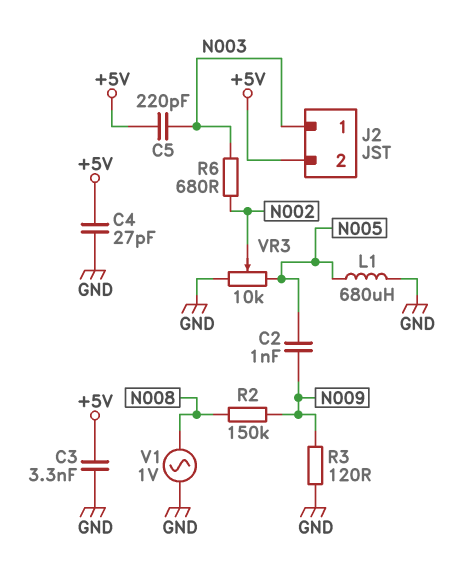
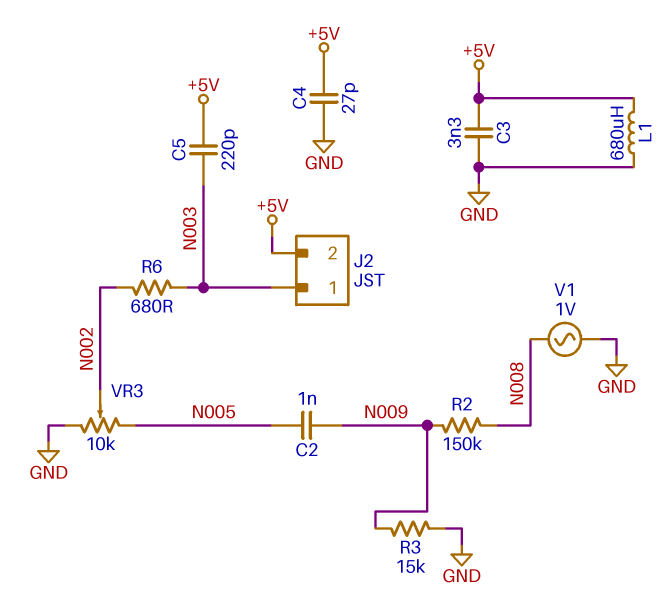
L1: 680uH (GND, N005) -> 680uH (+5V, GND)
R3: 120 (GND, N009) -> 15k (GND, N009)

